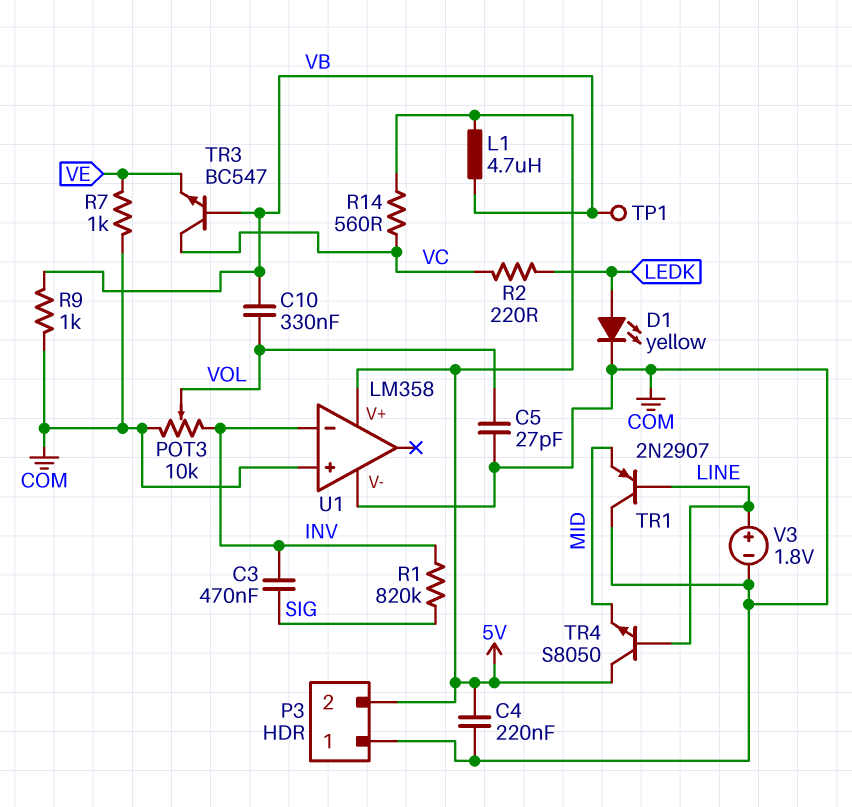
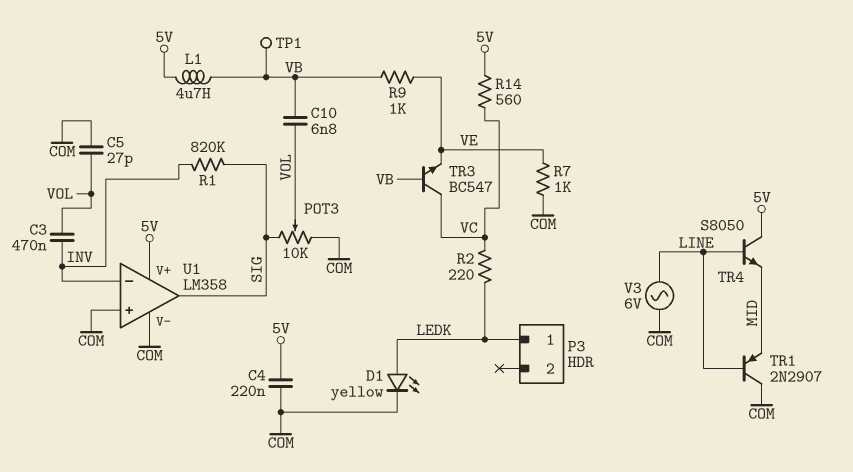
C3: 470nF (INV, SIG) -> 470nF (INV, VOL)
C10: 330nF (VB, VOL) -> 6.8nF (VB, VOL)
P3 pin 1: COM -> LEDK
P3 pin 2: 5V -> none
POT3: 10k (COM, INV, wiper VOL) -> 10k (COM, SIG, wiper VOL)
R9: 1k (COM, VB) -> 1k (VB, VE)
U1 pin out: none -> SIG
V3: 1.8V (plus LINE, minus COM) -> AC 6V (COM, LINE)

